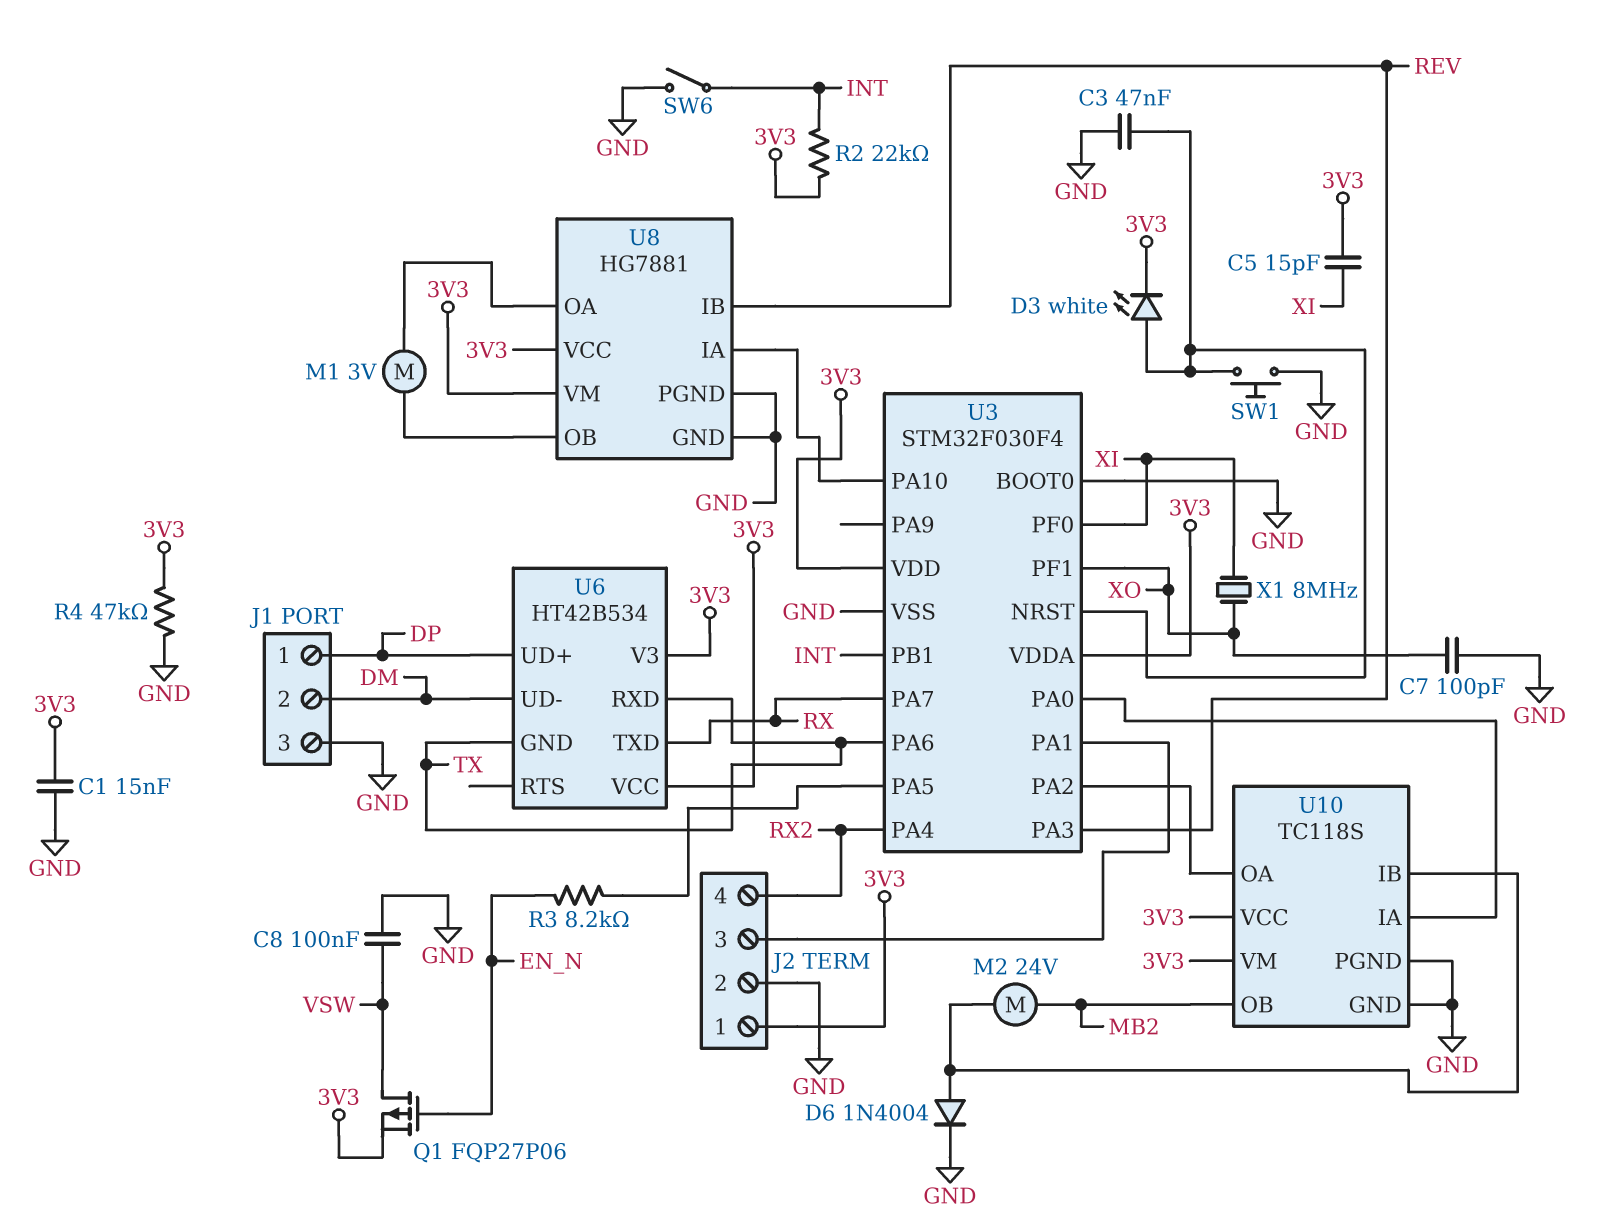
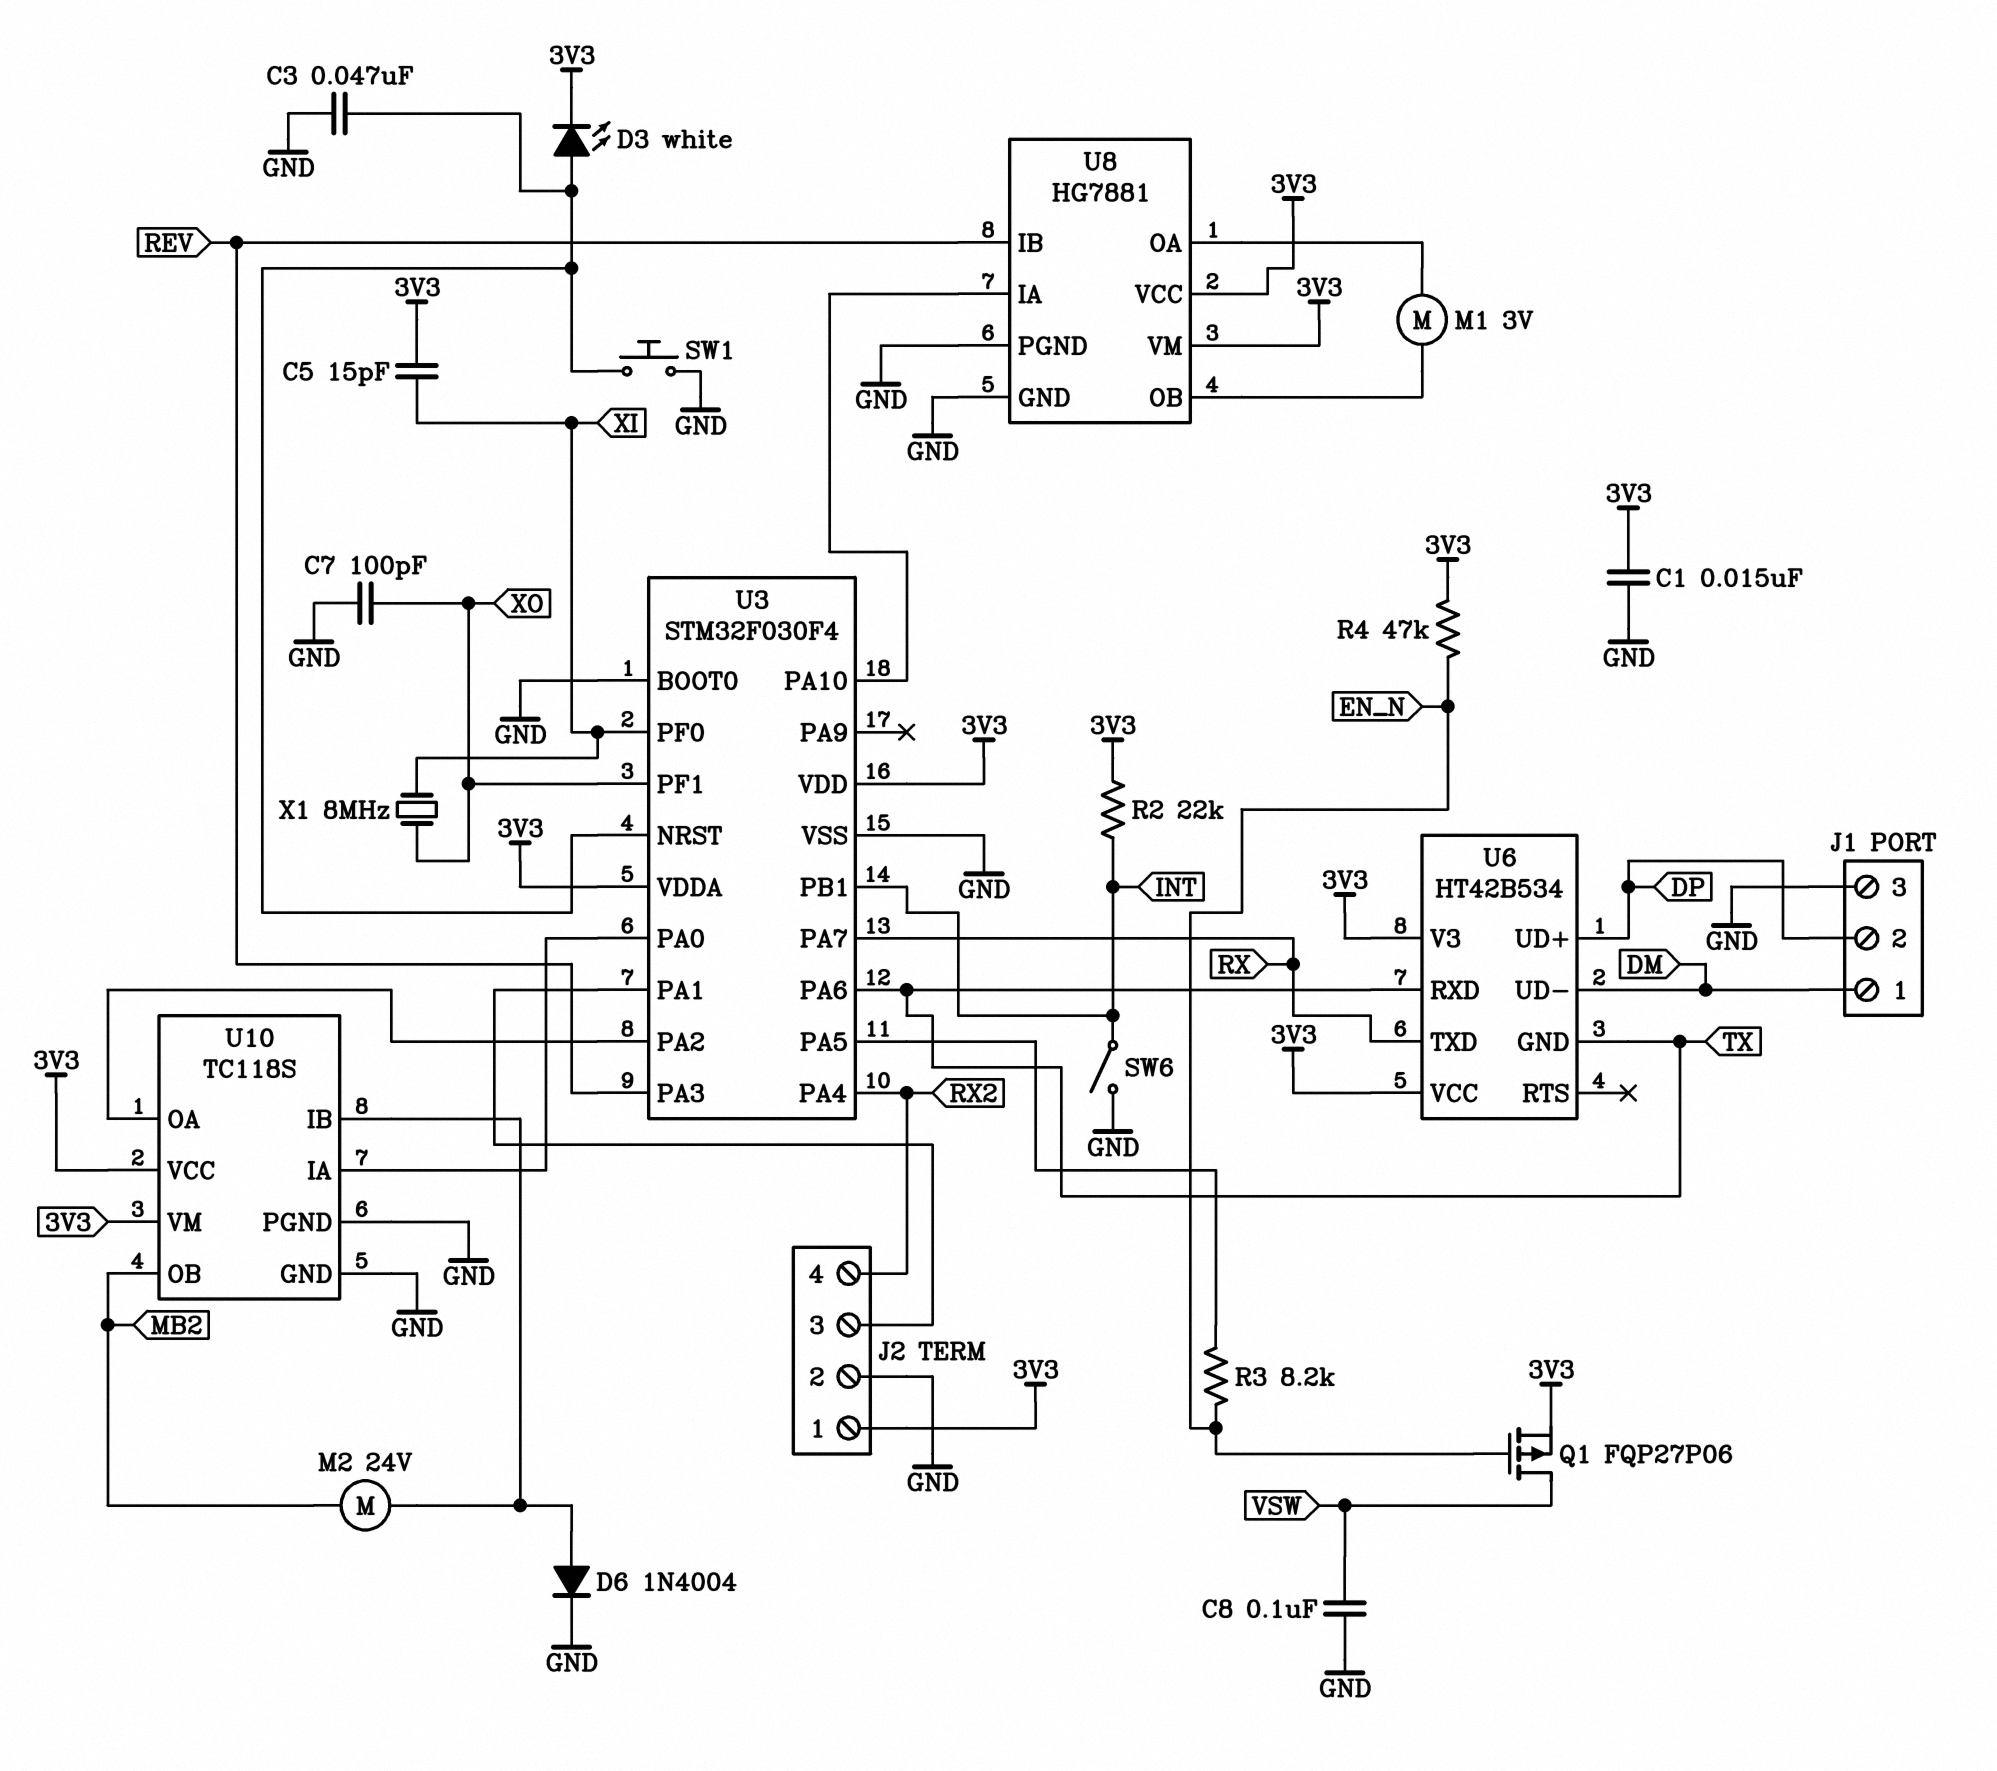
J1 pin 1: DP -> DM
J1 pin 2: DM -> DP
R4: 47k (3V3, GND) -> 47k (3V3, EN_N)

